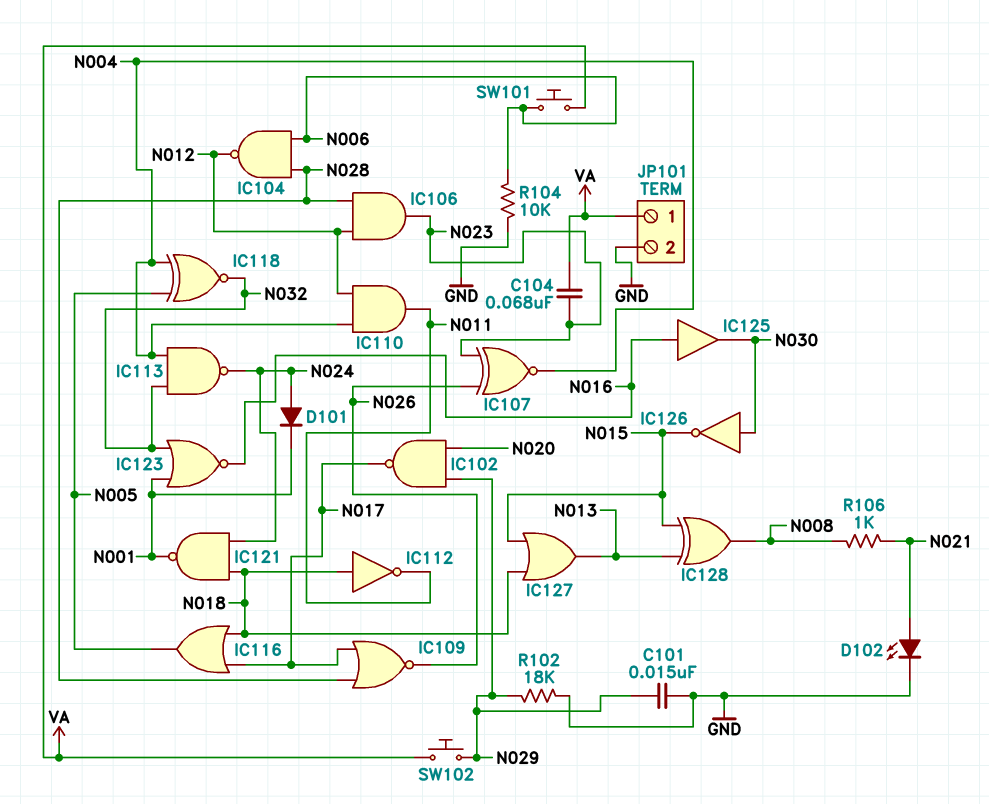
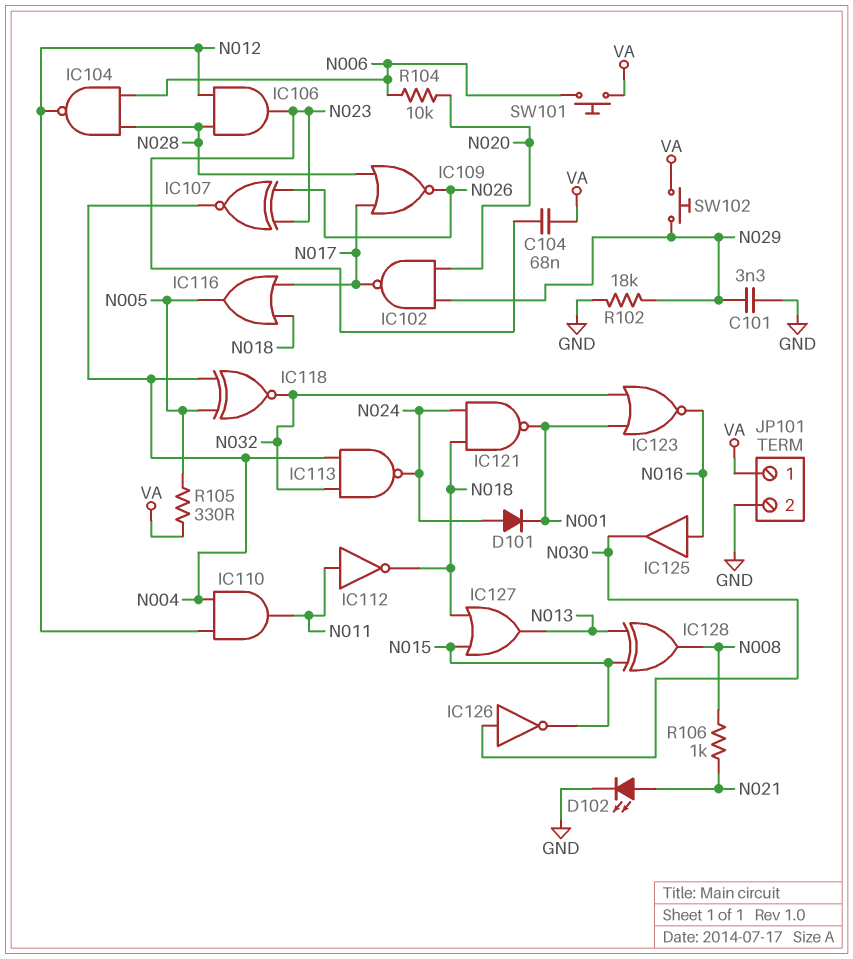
C101: 15nF (GND, N029) -> 3.3nF (GND, N029)
IC112: NOT (in N018, out N011) -> NOT (in N011, out N018)
R104: 10k (GND, N006) -> 10k (N006, N020)
R105: none -> 330 (N005, VA)

